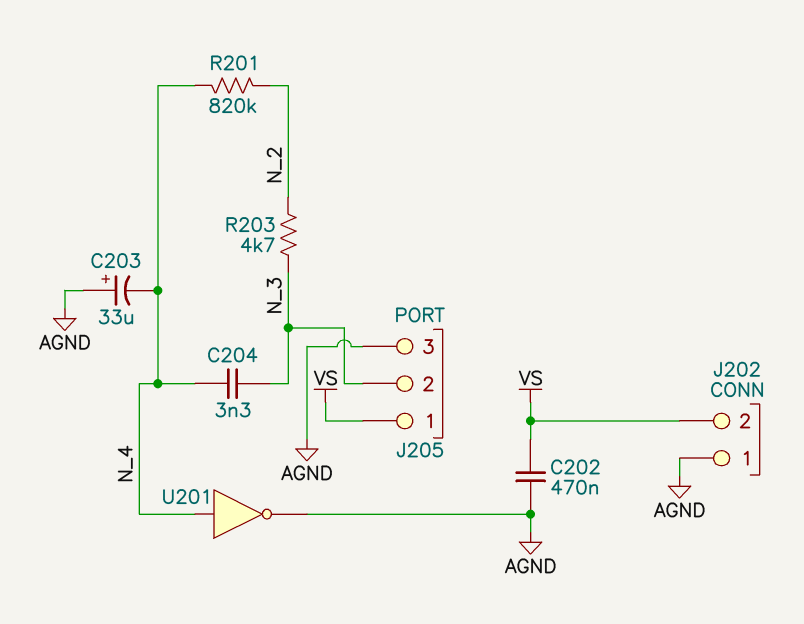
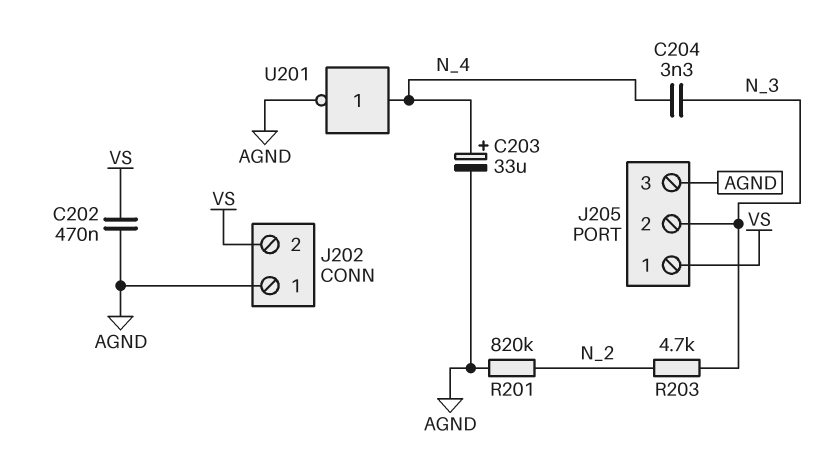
C203: 33uF (plus AGND, minus N_4) -> 33uF (plus N_4, minus AGND)
R201: 820k (N_2, N_4) -> 820k (AGND, N_2)

